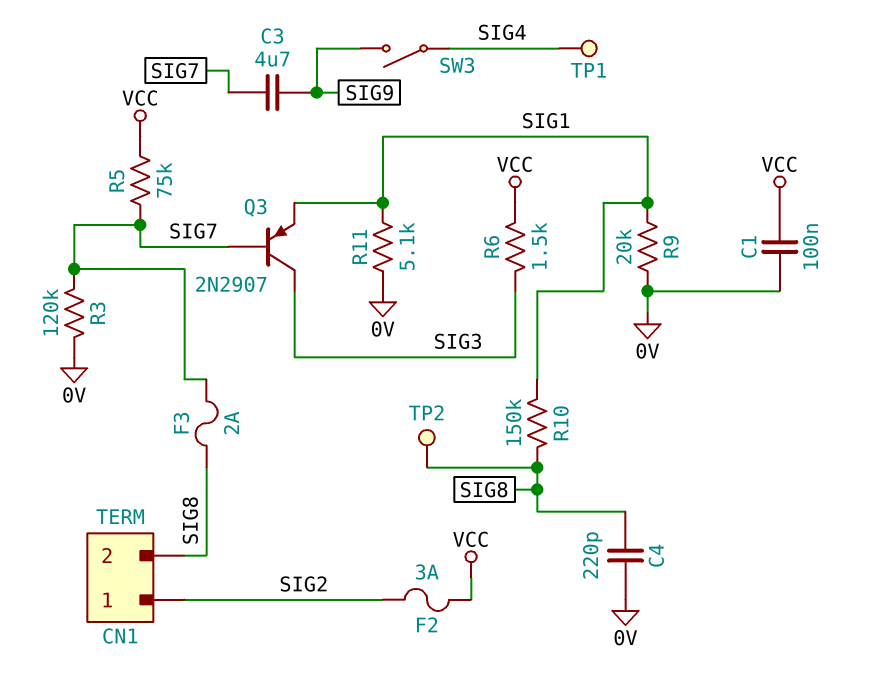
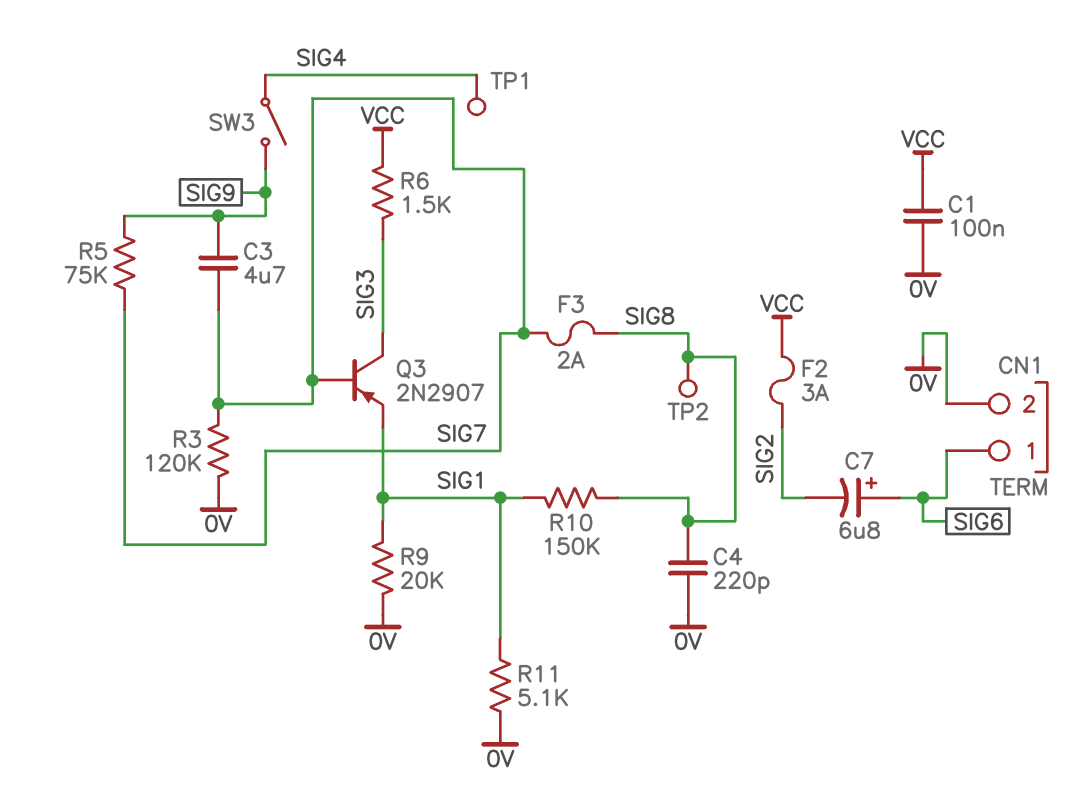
C7: none -> 6.8uF (plus SIG6, minus SIG2)
CN1 pin 1: SIG2 -> SIG6
CN1 pin 2: SIG8 -> 0V
R5: 75k (SIG7, VCC) -> 75k (SIG7, SIG9)

